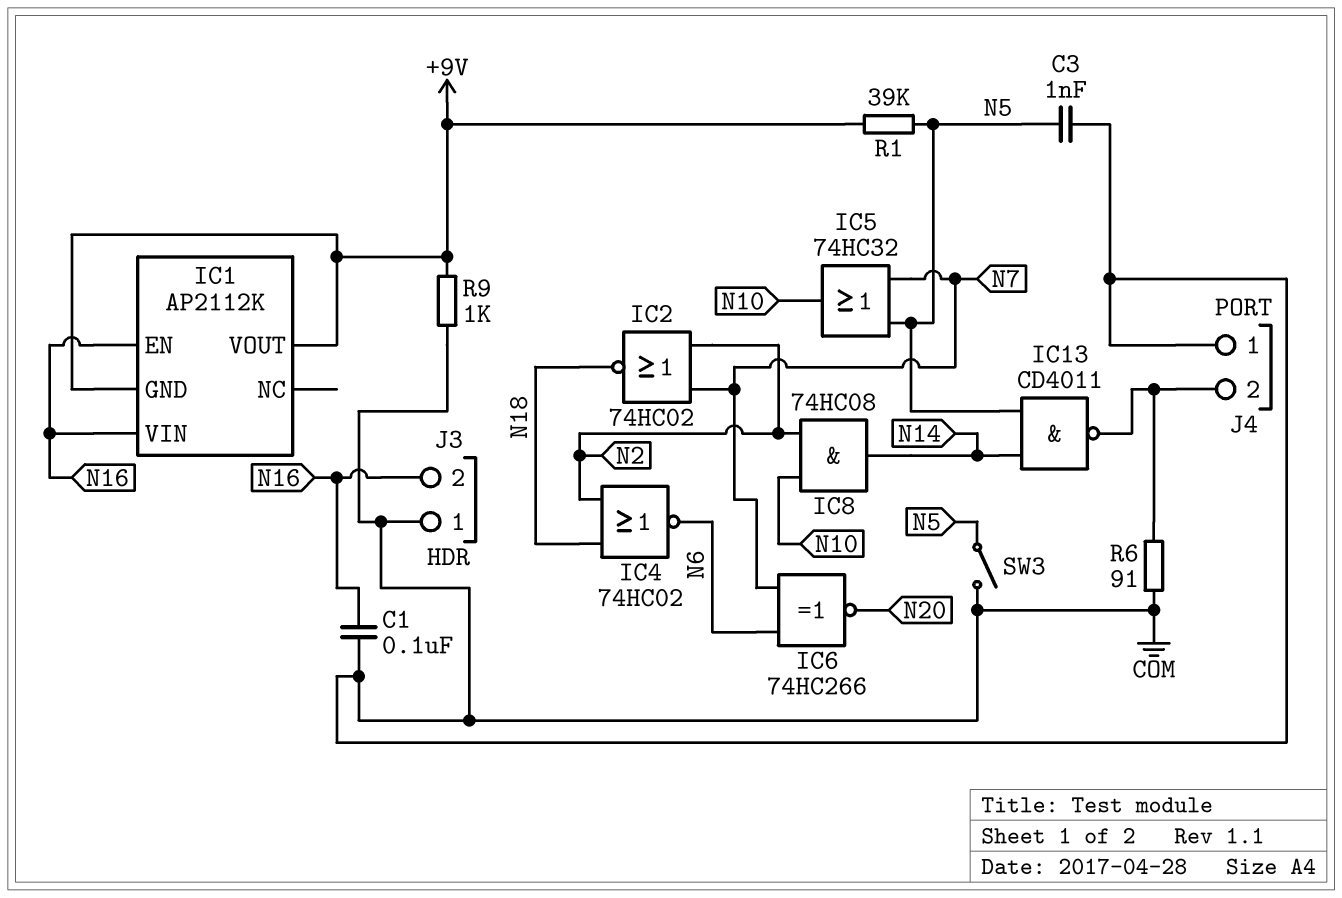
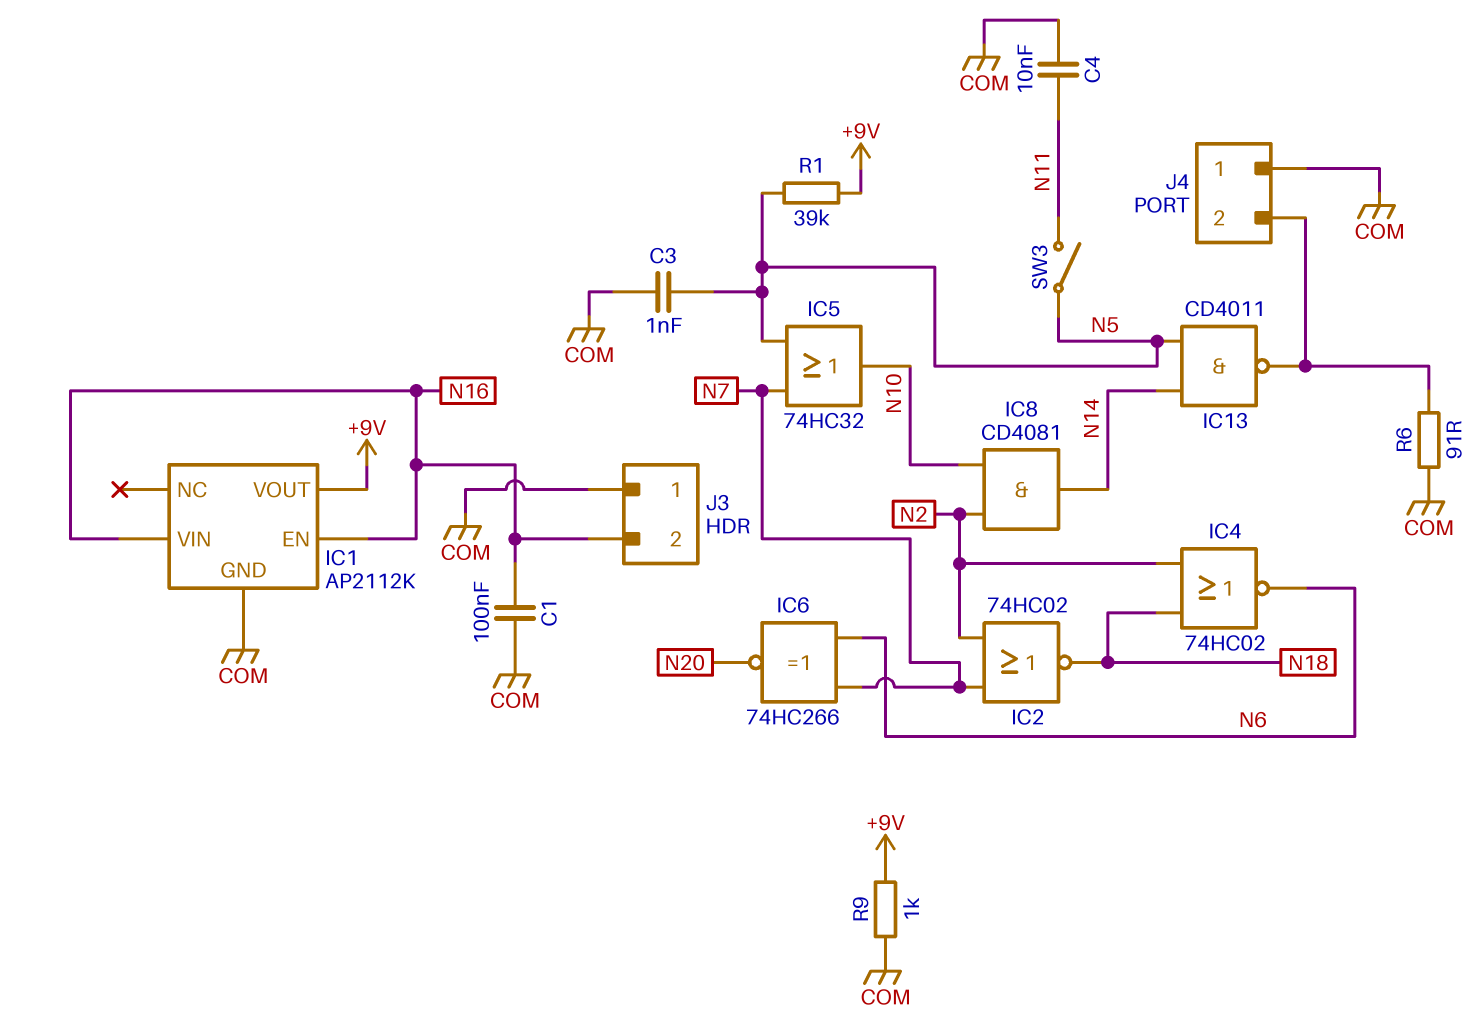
C4: none -> 10nF (COM, N11)
IC1 pin GND: +9V -> COM
IC8: AND 74HC08 (in N2, in N10, out N14) -> AND CD4081 (in N2, in N10, out N14)
SW3: switch (COM, N5) -> switch (N5, N11)

